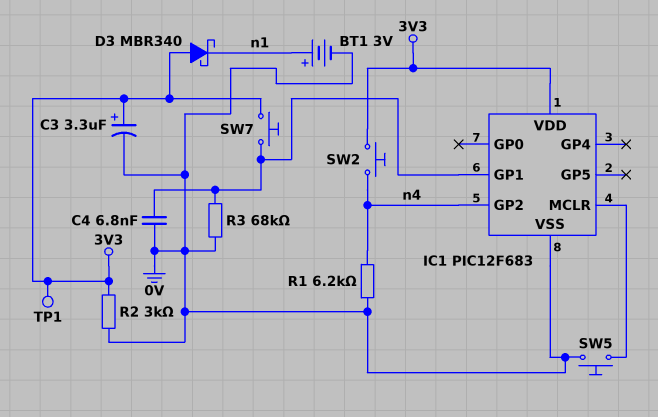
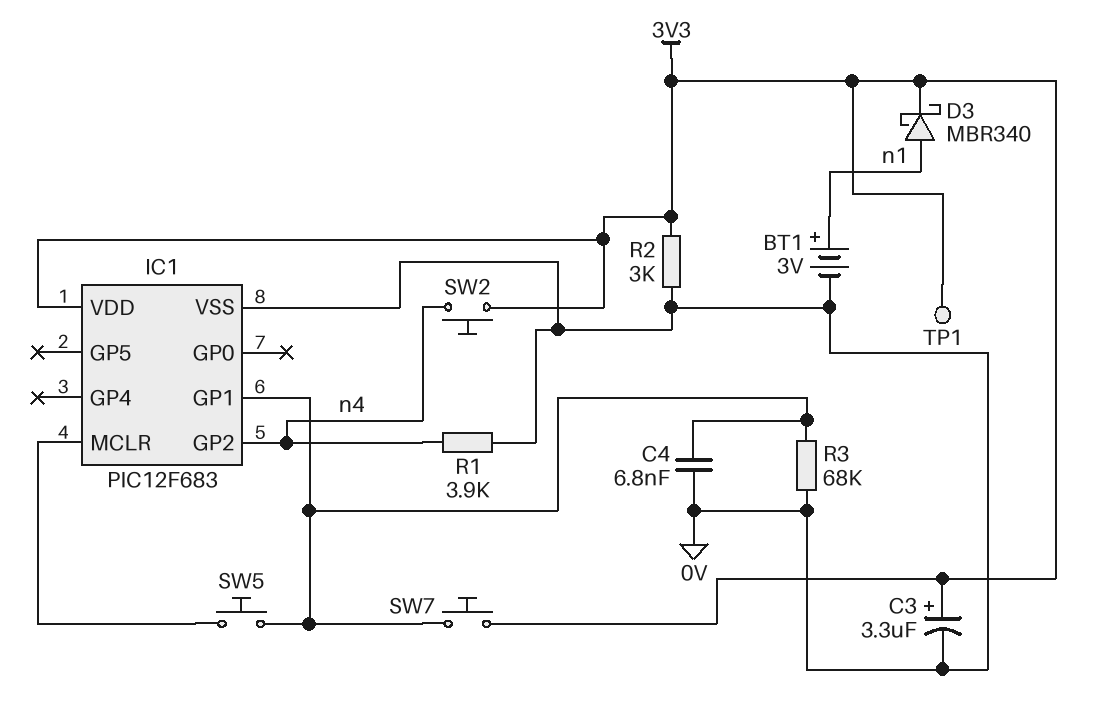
D3: schottky MBR340 (A 3V3, K n1) -> schottky MBR340 (A n1, K 3V3)
R1: 6.2k (0V, n4) -> 3.9k (0V, n4)
SW5: button (0V, IC1/MCLR) -> button (IC1/GP1, IC1/MCLR)

